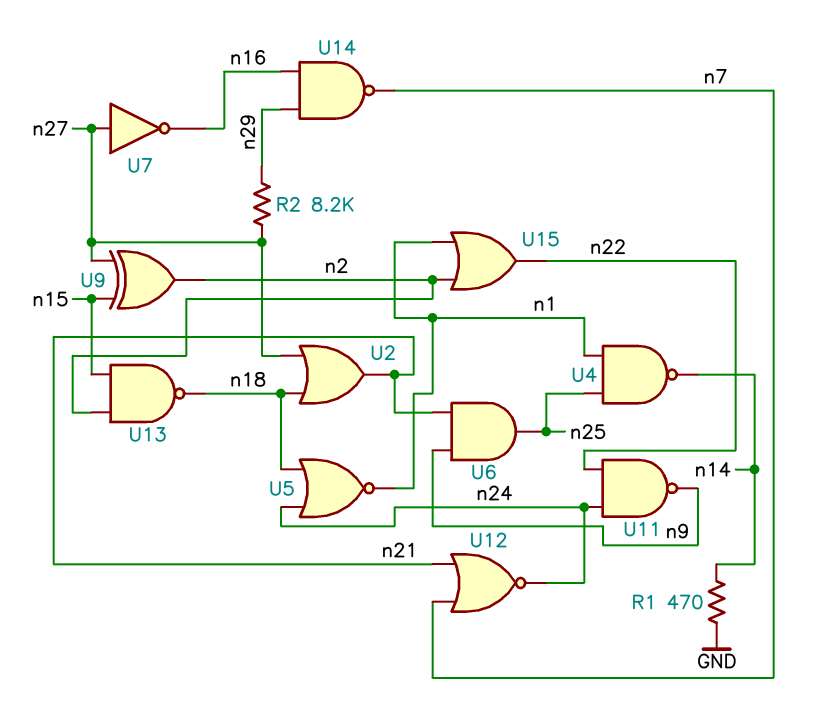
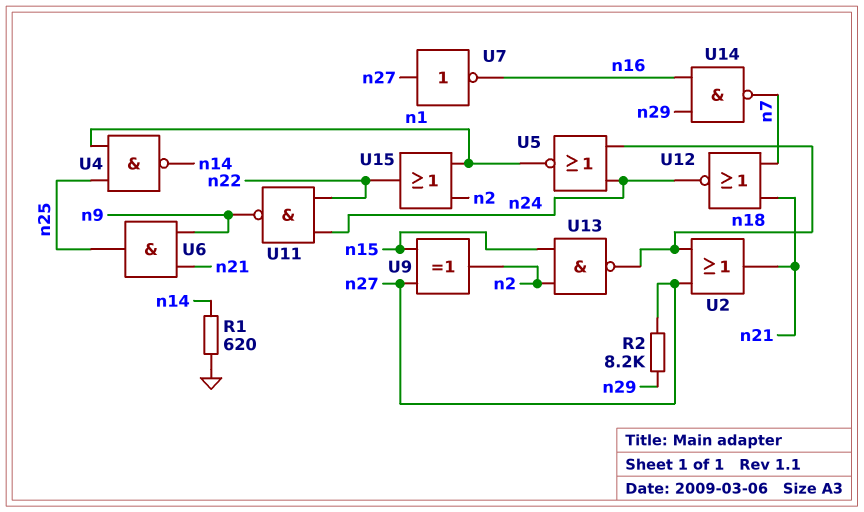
R1: 470 (GND, n14) -> 620 (GND, n14)

